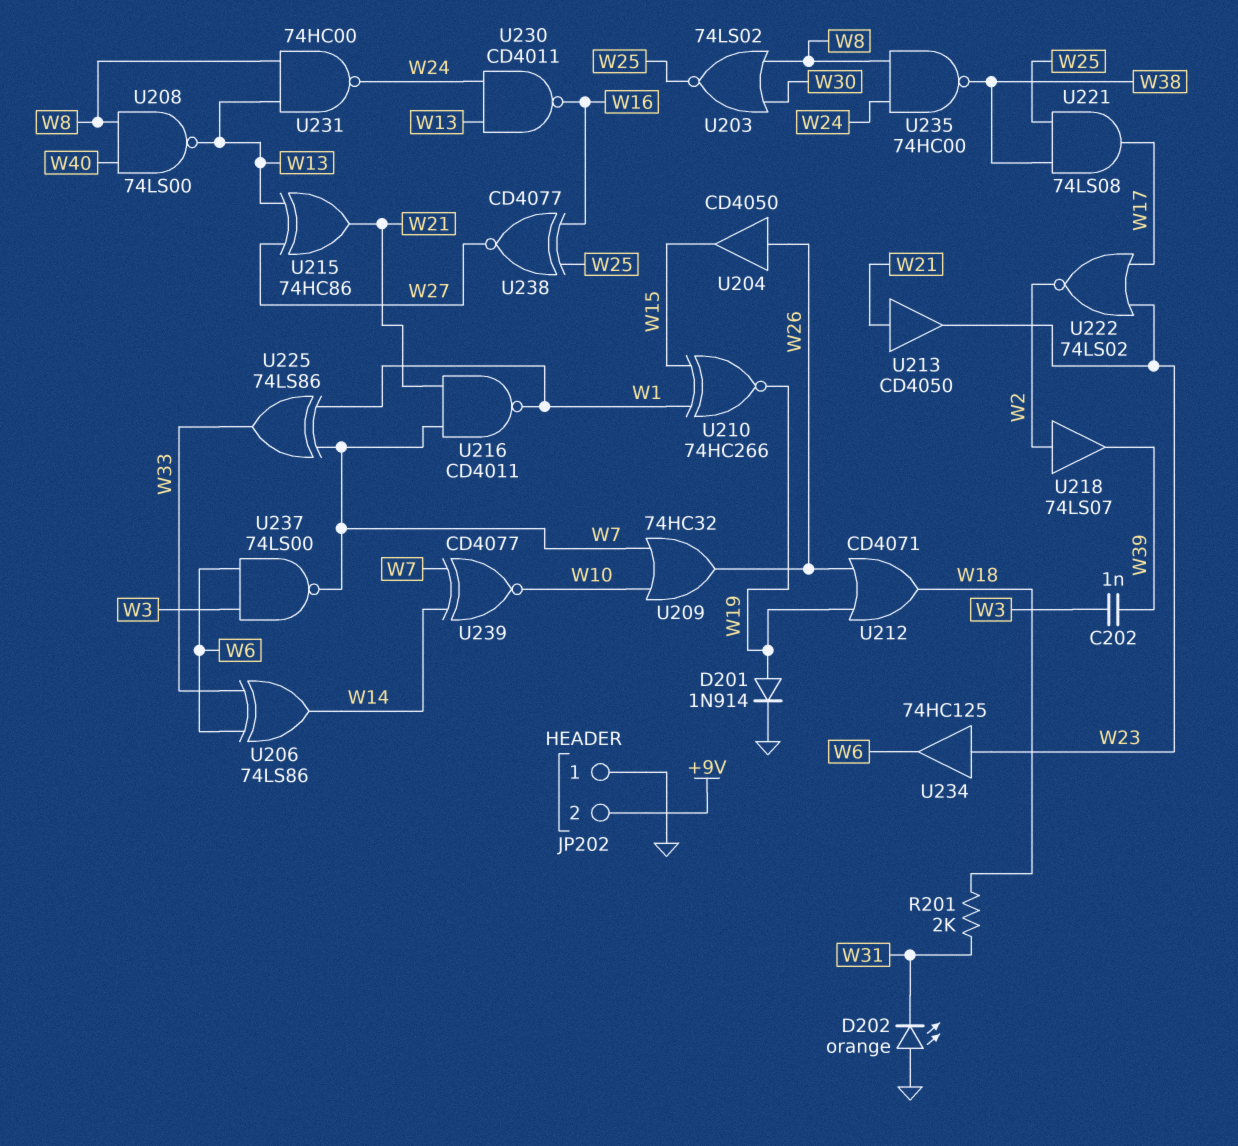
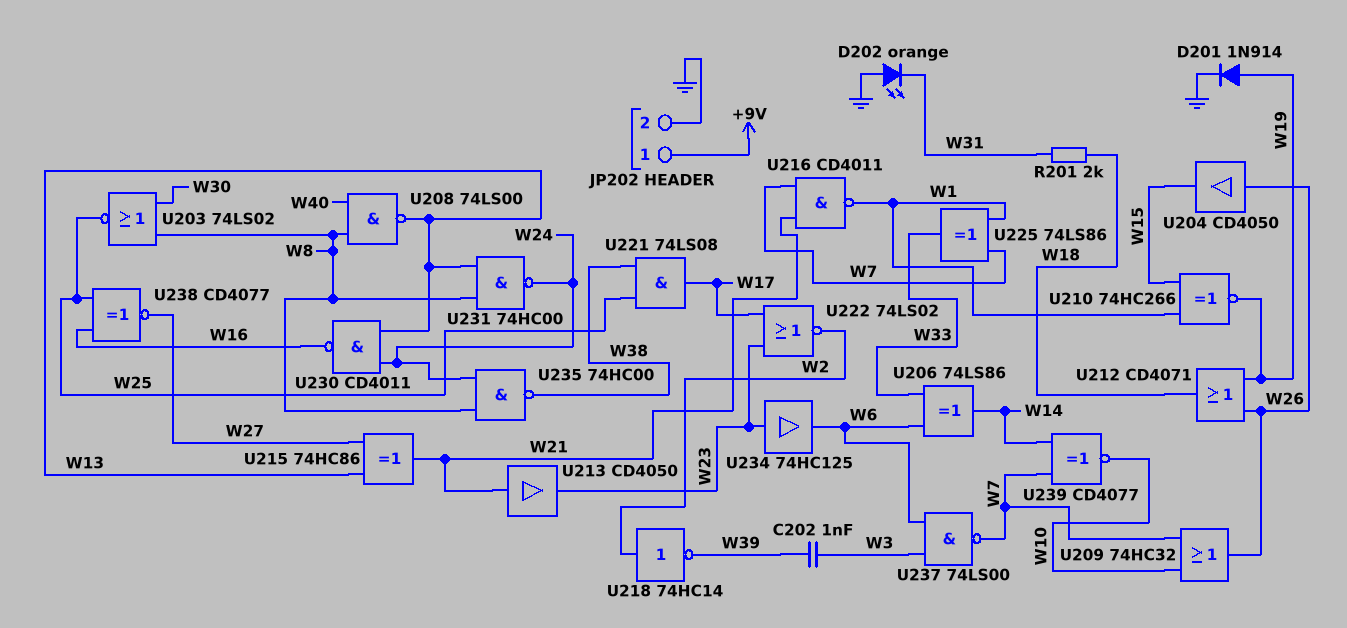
JP202 pin 1: GND -> +9V
JP202 pin 2: +9V -> GND
U218: buffer 74LS07 (in W2, out W39) -> NOT 74HC14 (in W2, out W39)

